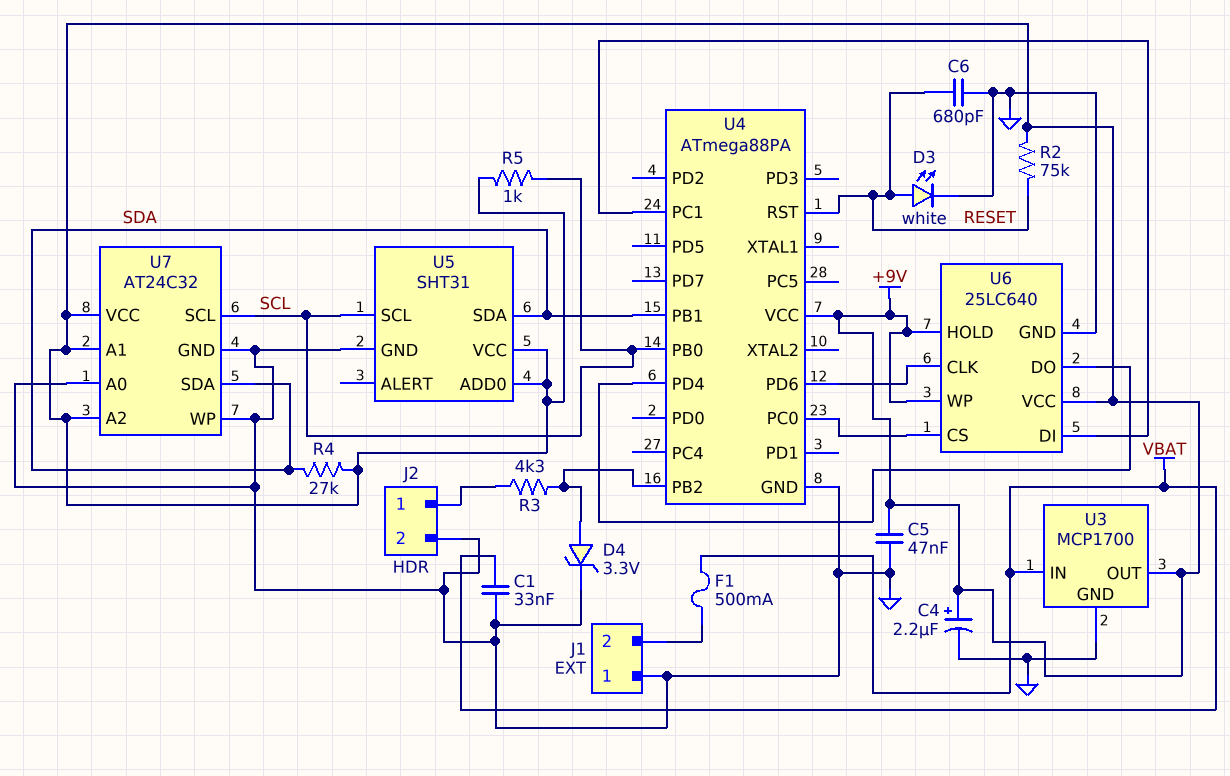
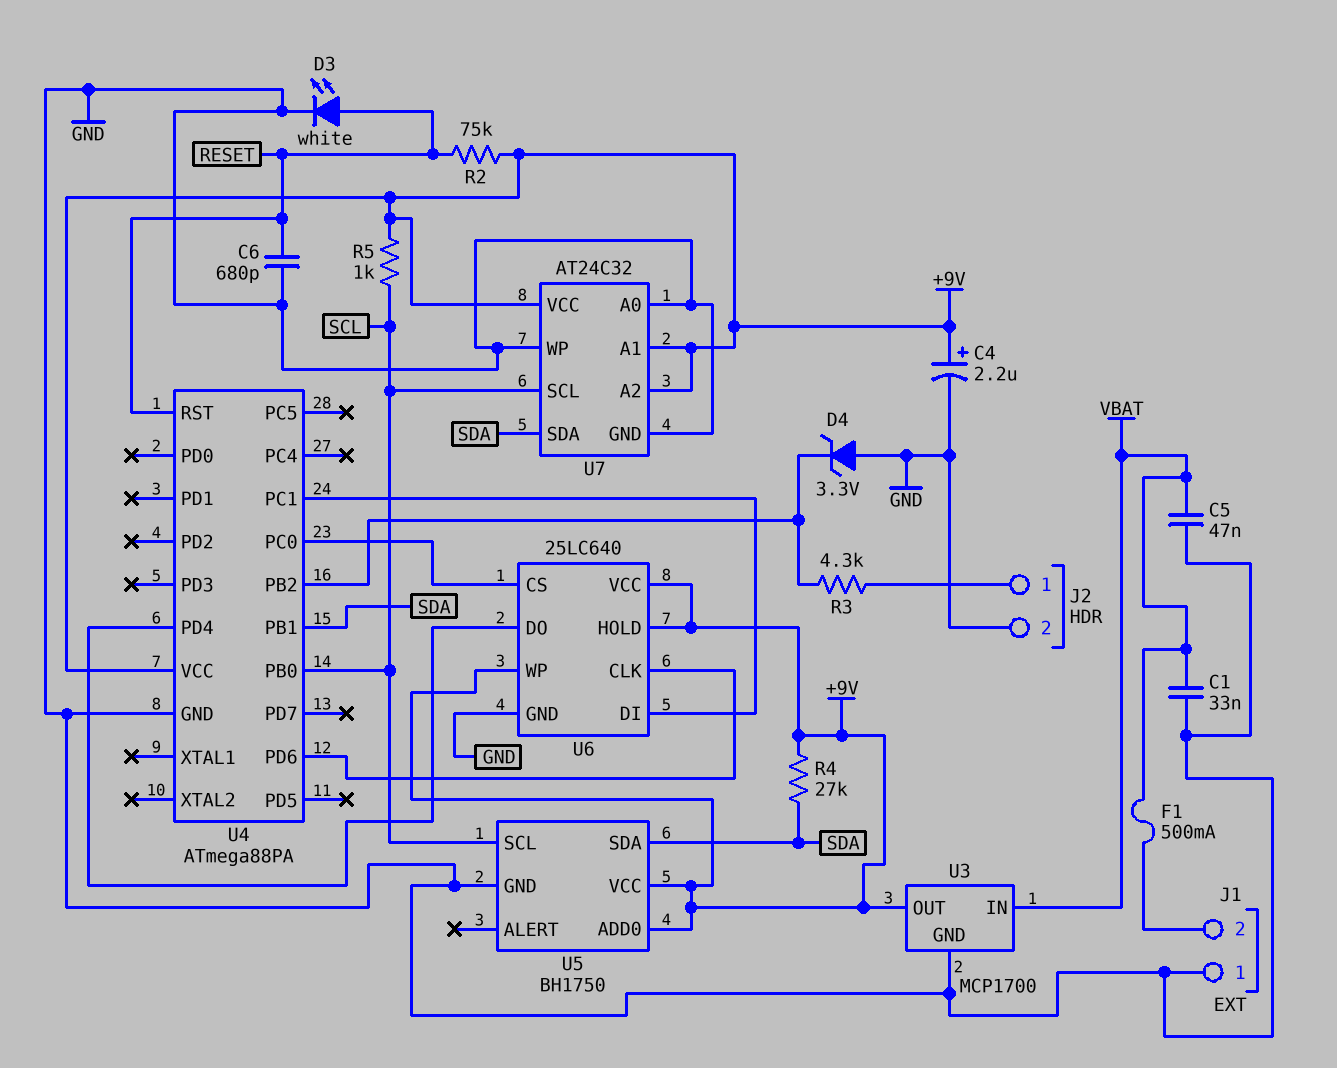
C5: 47nF (+9V, GND) -> 47nF (GND, VBAT)
D4: zener 3.3V (A U4/PB2, K GND) -> zener 3.3V (A GND, K U4/PB2)
U5: SHT31 -> BH1750

